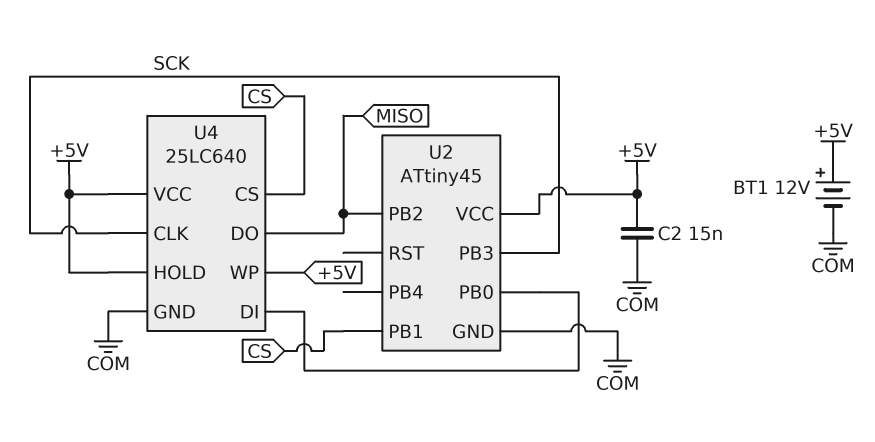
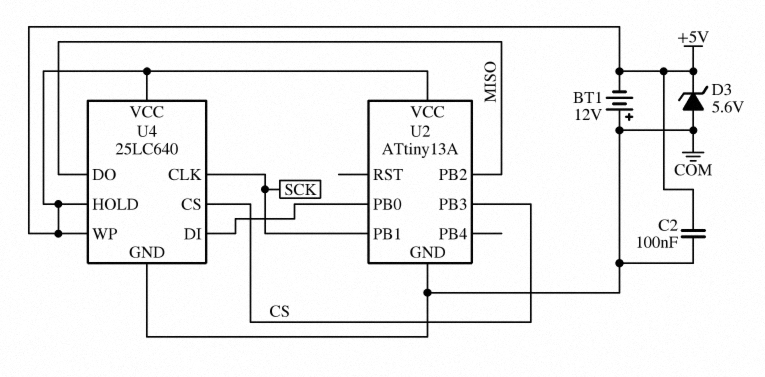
BT1: 12V (plus +5V, minus COM) -> 12V (plus COM, minus +5V)
C2: 15nF (+5V, COM) -> 100nF (+5V, COM)
D3: none -> zener 5.6V (A COM, K +5V)
U2: ATtiny45 -> ATtiny13A
U2 pin PB1: CS -> SCK
U2 pin PB3: SCK -> CS

